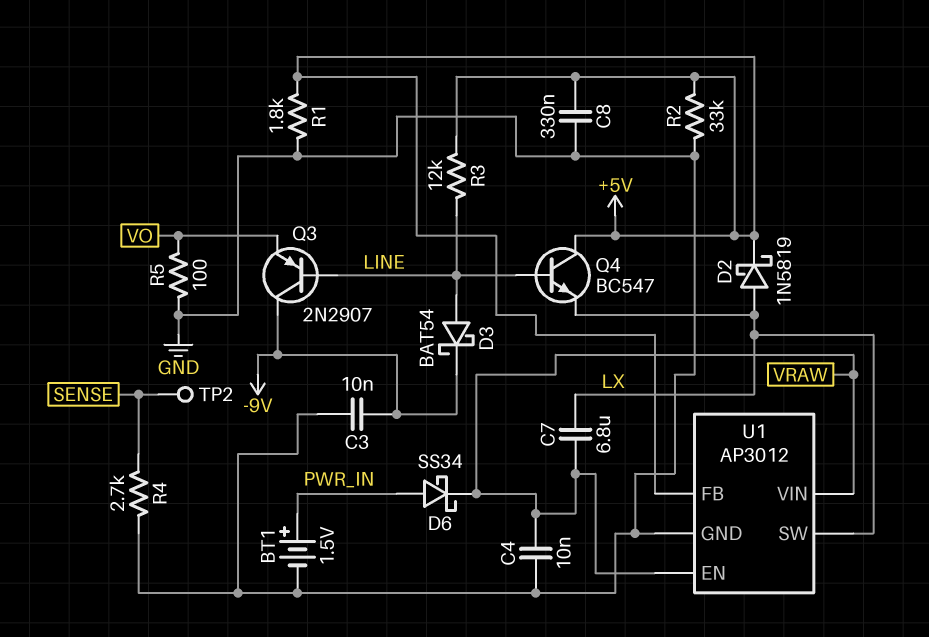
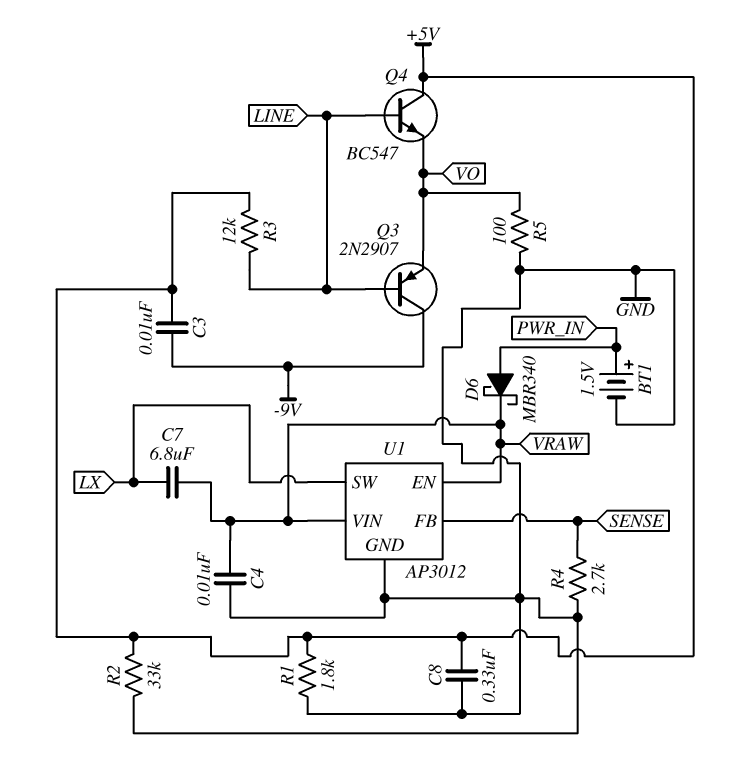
C3: 10nF (-9V, GND) -> 10nF (+5V, -9V)
D2: schottky 1N5819 (A LX, K +5V) -> none
D3: schottky BAT54 (A LINE, K -9V) -> none
D6: schottky SS34 (A PWR_IN, K VRAW) -> schottky MBR340 (A PWR_IN, K VRAW)
Q4: NPN BC547 (B LINE, C +5V, E LX) -> NPN BC547 (B LINE, C +5V, E VO)
TP2: test point (SENSE) -> none
U1 pin FB: +5V -> SENSE

